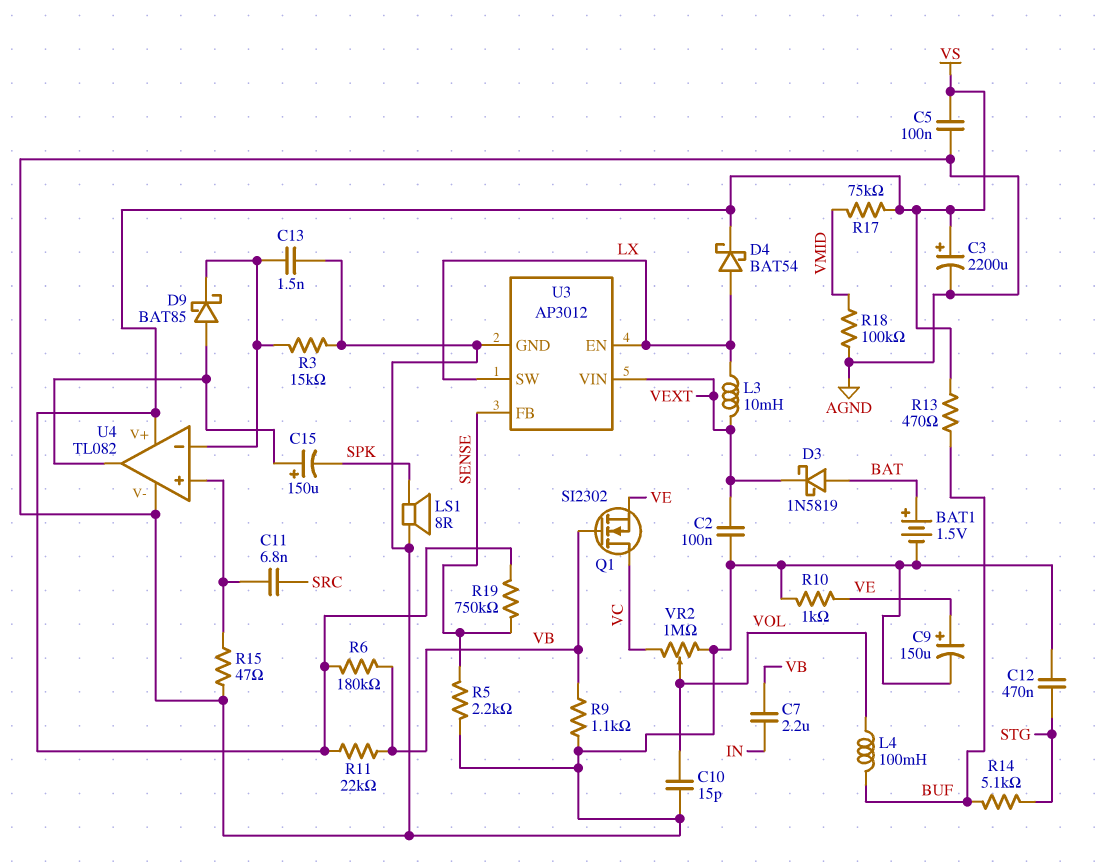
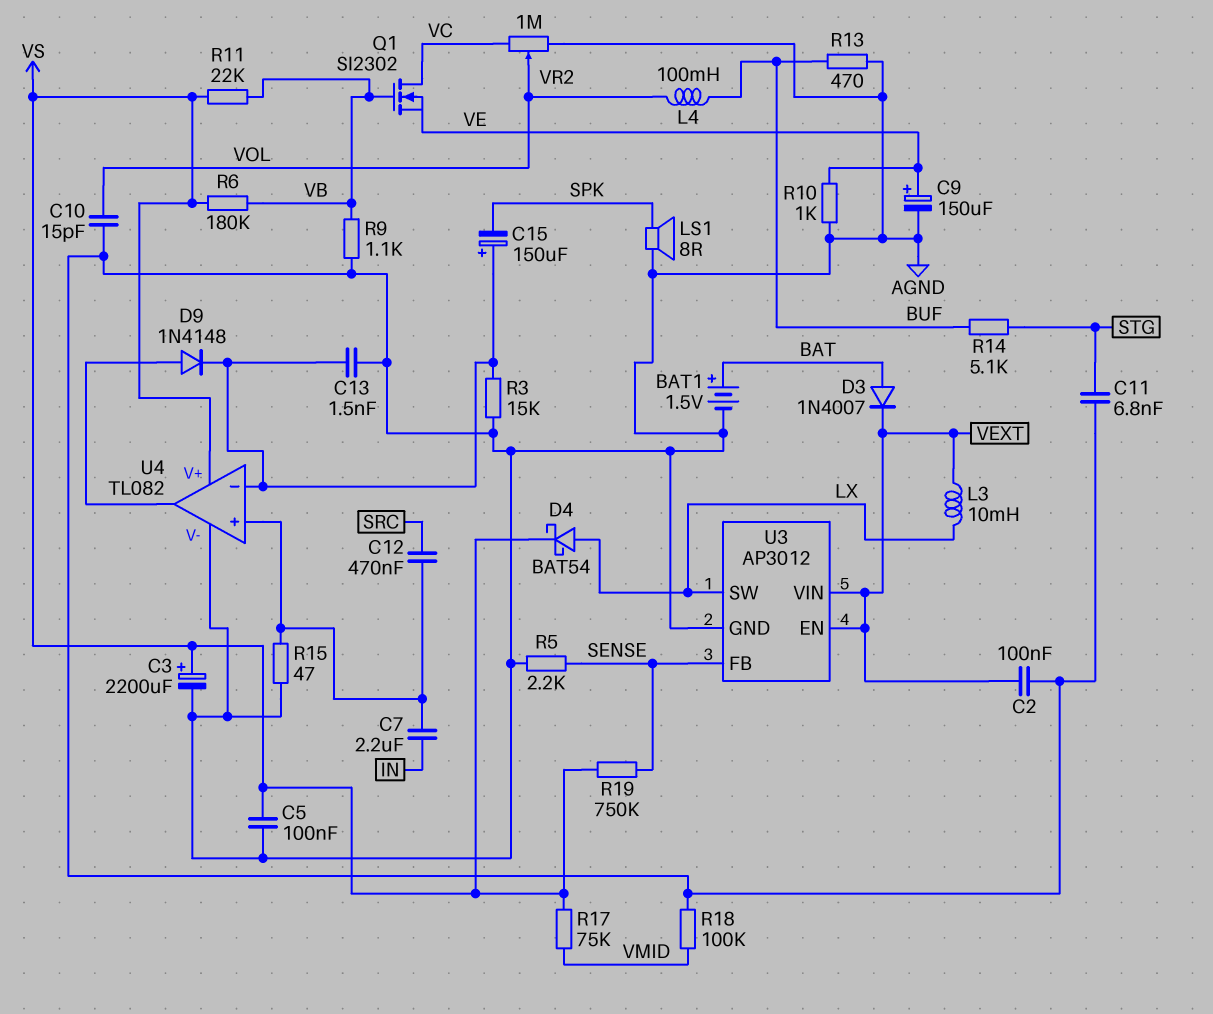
C7: 2.2uF (IN, VB) -> 2.2uF (IN, U4/in+)
C11: 6.8nF (SRC, U4/in+) -> 6.8nF (AGND, STG)
C12: 470nF (AGND, STG) -> 470nF (SRC, U4/in+)
C15: 150uF (plus U4/out, minus SPK) -> 150uF (plus U4/in-, minus SPK)
D3: schottky 1N5819 (A BAT, K VEXT) -> diode 1N4007 (A BAT, K VEXT)
D9: schottky BAT85 (A U4/out, K U4/in-) -> diode 1N4148 (A U4/out, K U4/in-)
R13: 470 (BUF, VS) -> 470 (AGND, BUF)
U3 pin EN: LX -> VEXT

